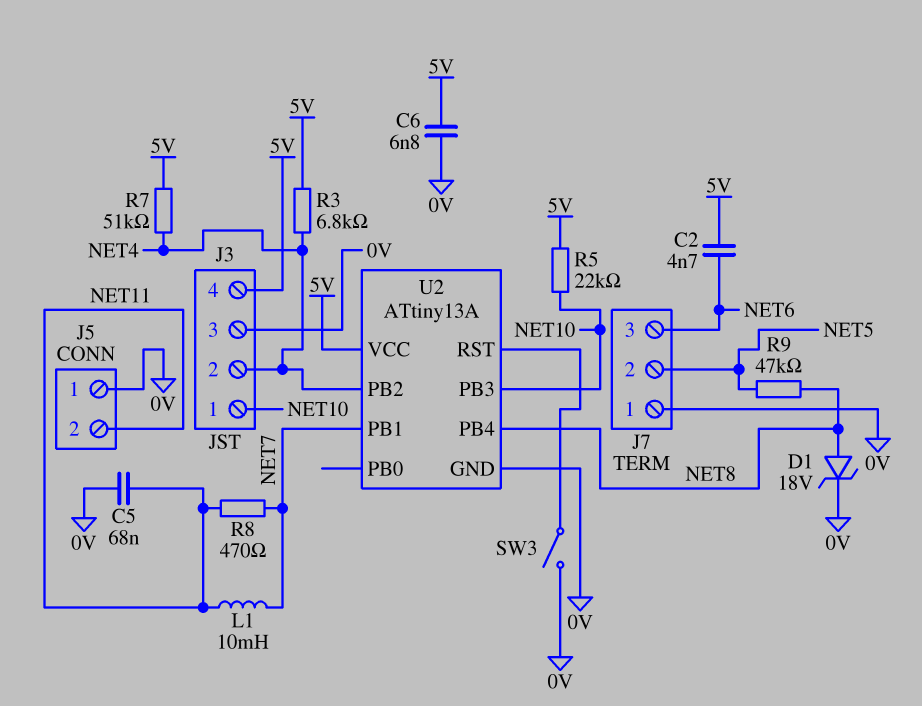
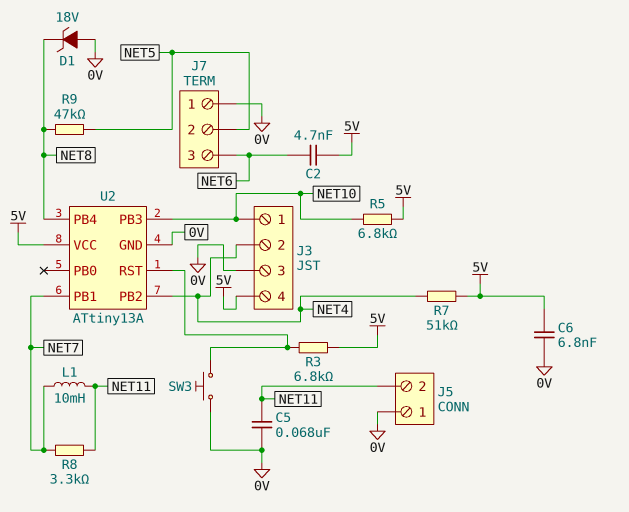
D1: zener 18V (A NET8, K 0V) -> zener 18V (A 0V, K NET8)
R3: 6.8k (5V, NET4) -> 6.8k (5V, U2/RST)
R5: 22k (5V, NET10) -> 6.8k (5V, NET10)
R8: 470 (NET7, NET11) -> 3.3k (NET7, NET11)
SW3: switch (0V, U2/RST) -> button (0V, U2/RST)

